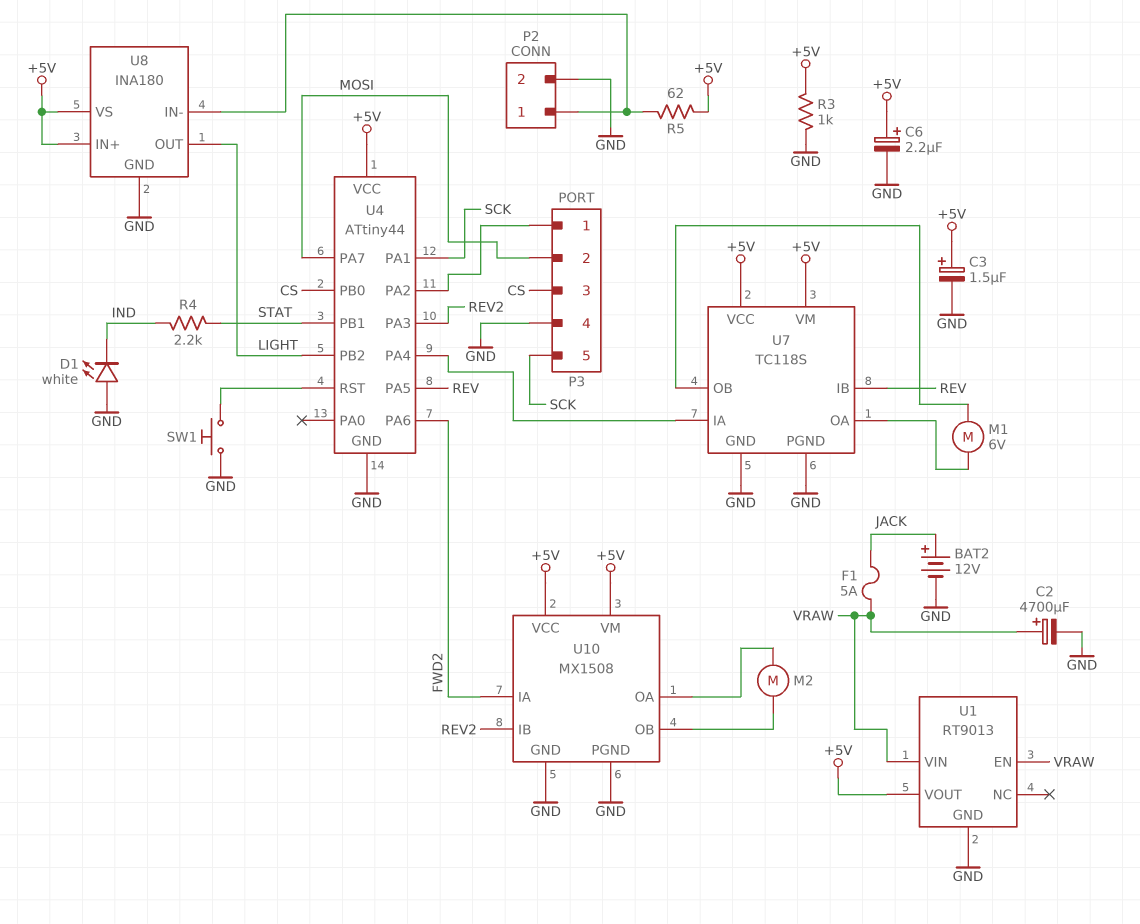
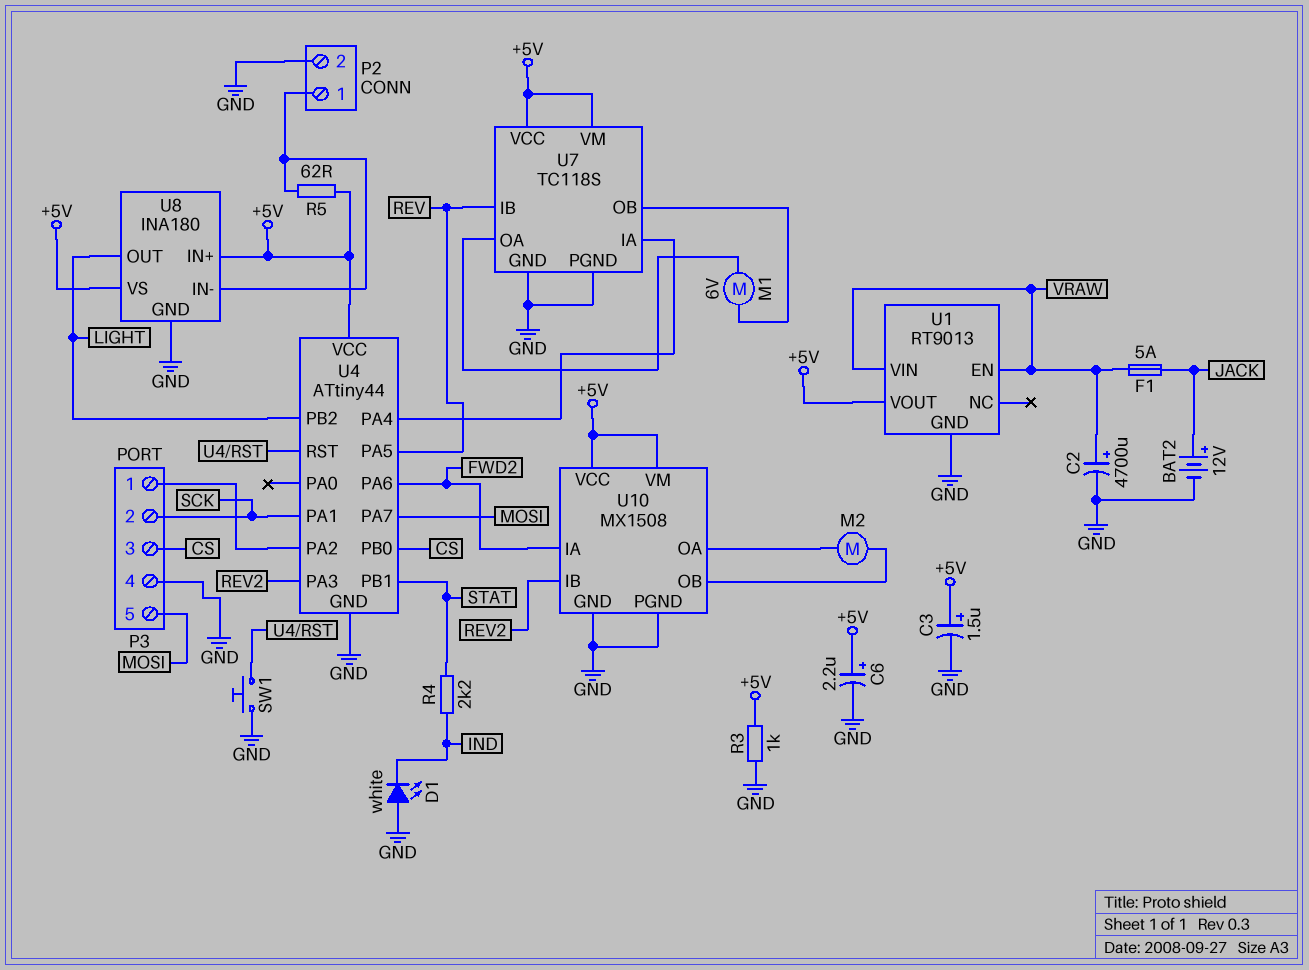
P3 pin 2: MOSI -> SCK
P3 pin 5: SCK -> MOSI

